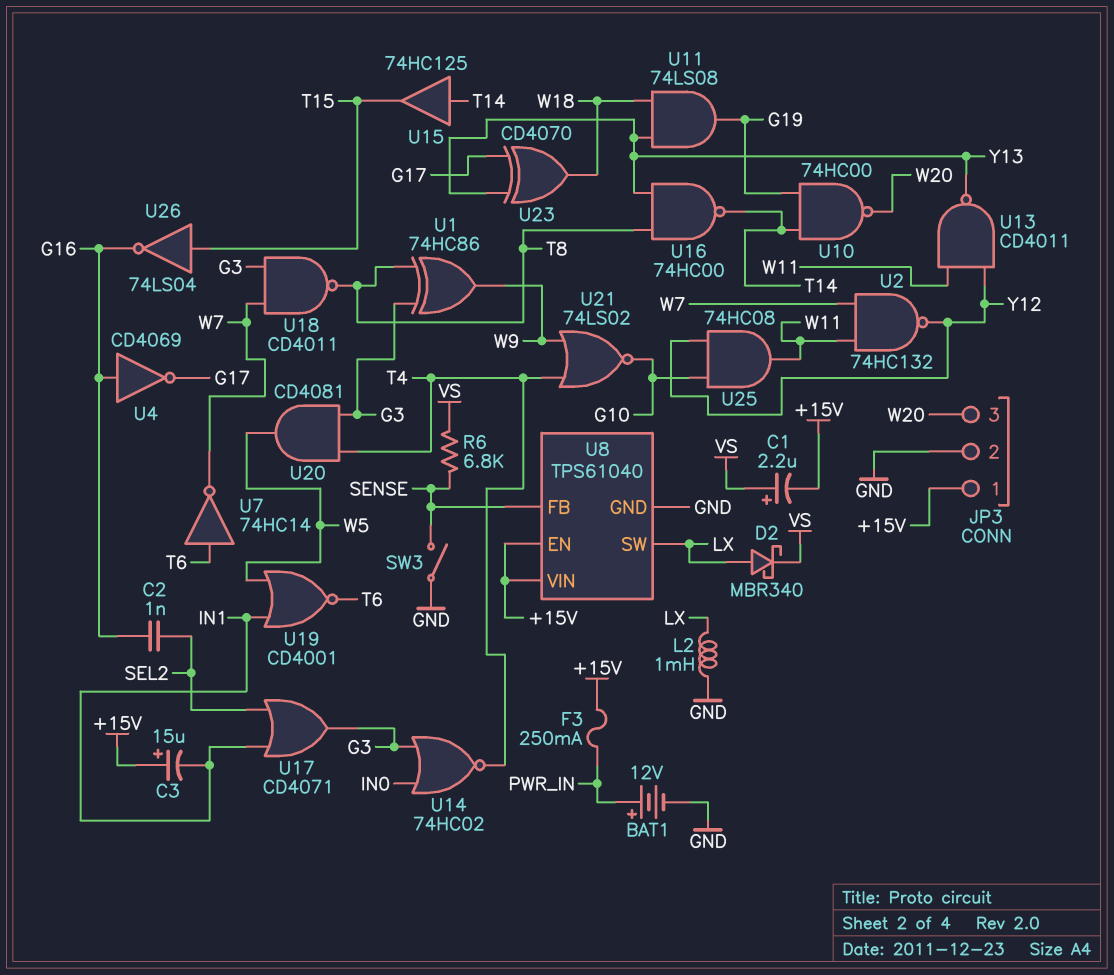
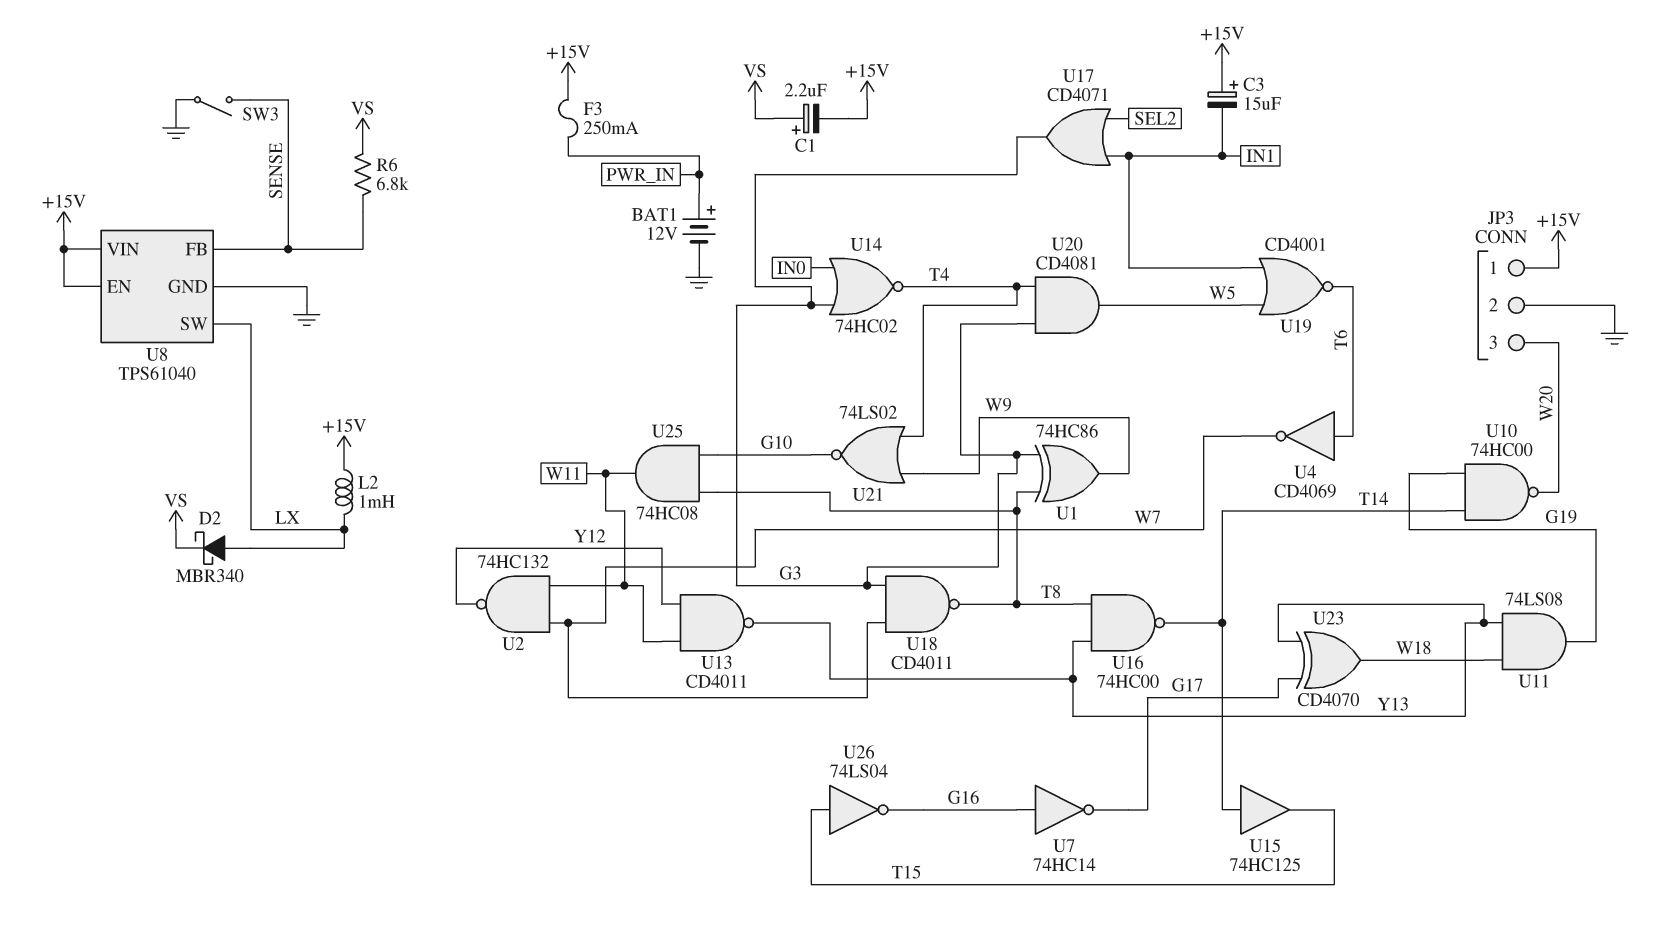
C2: 1nF (G16, SEL2) -> none
L2: 1mH (GND, LX) -> 1mH (+15V, LX)
U4: NOT CD4069 (in G16, out G17) -> NOT CD4069 (in T6, out W7)
U7: NOT 74HC14 (in T6, out W7) -> NOT 74HC14 (in G16, out G17)
U25: AND 74HC08 (in G10, in Y12, out W11) -> AND 74HC08 (in G10, in T8, out W11)

